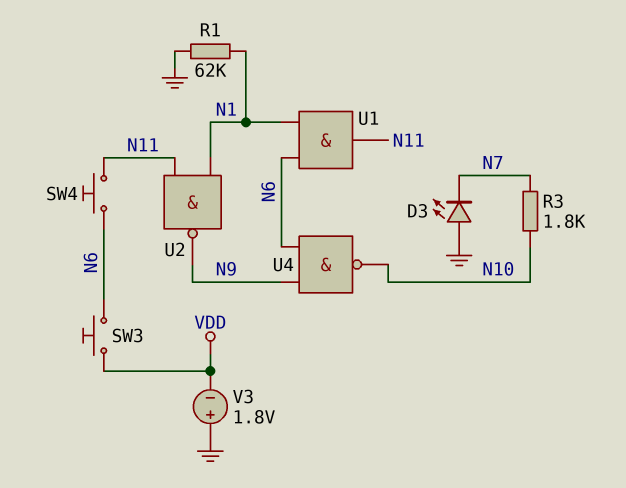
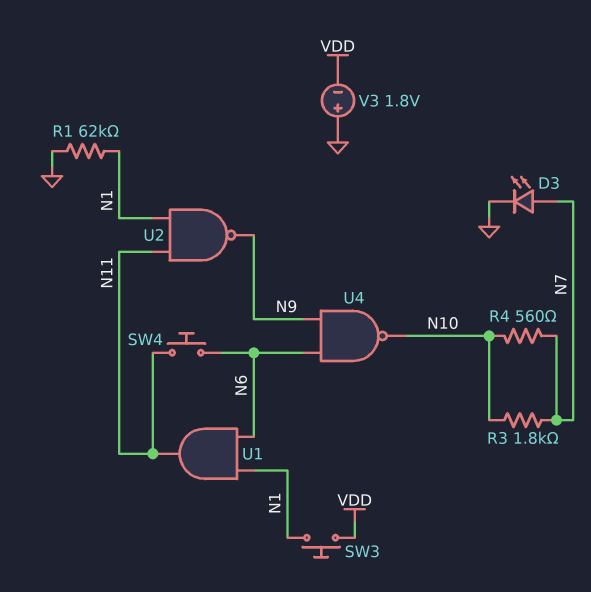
D3: LED (A GND, K N7) -> LED (A N7, K GND)
R4: none -> 560 (N7, N10)
SW3: button (N6, VDD) -> button (N1, VDD)

